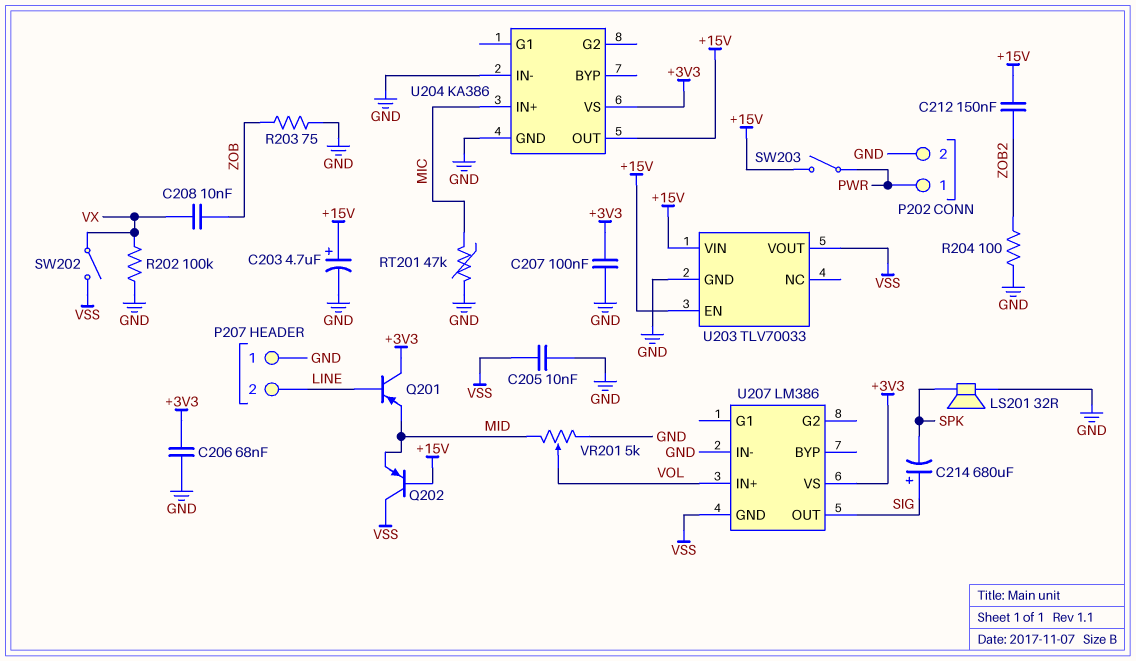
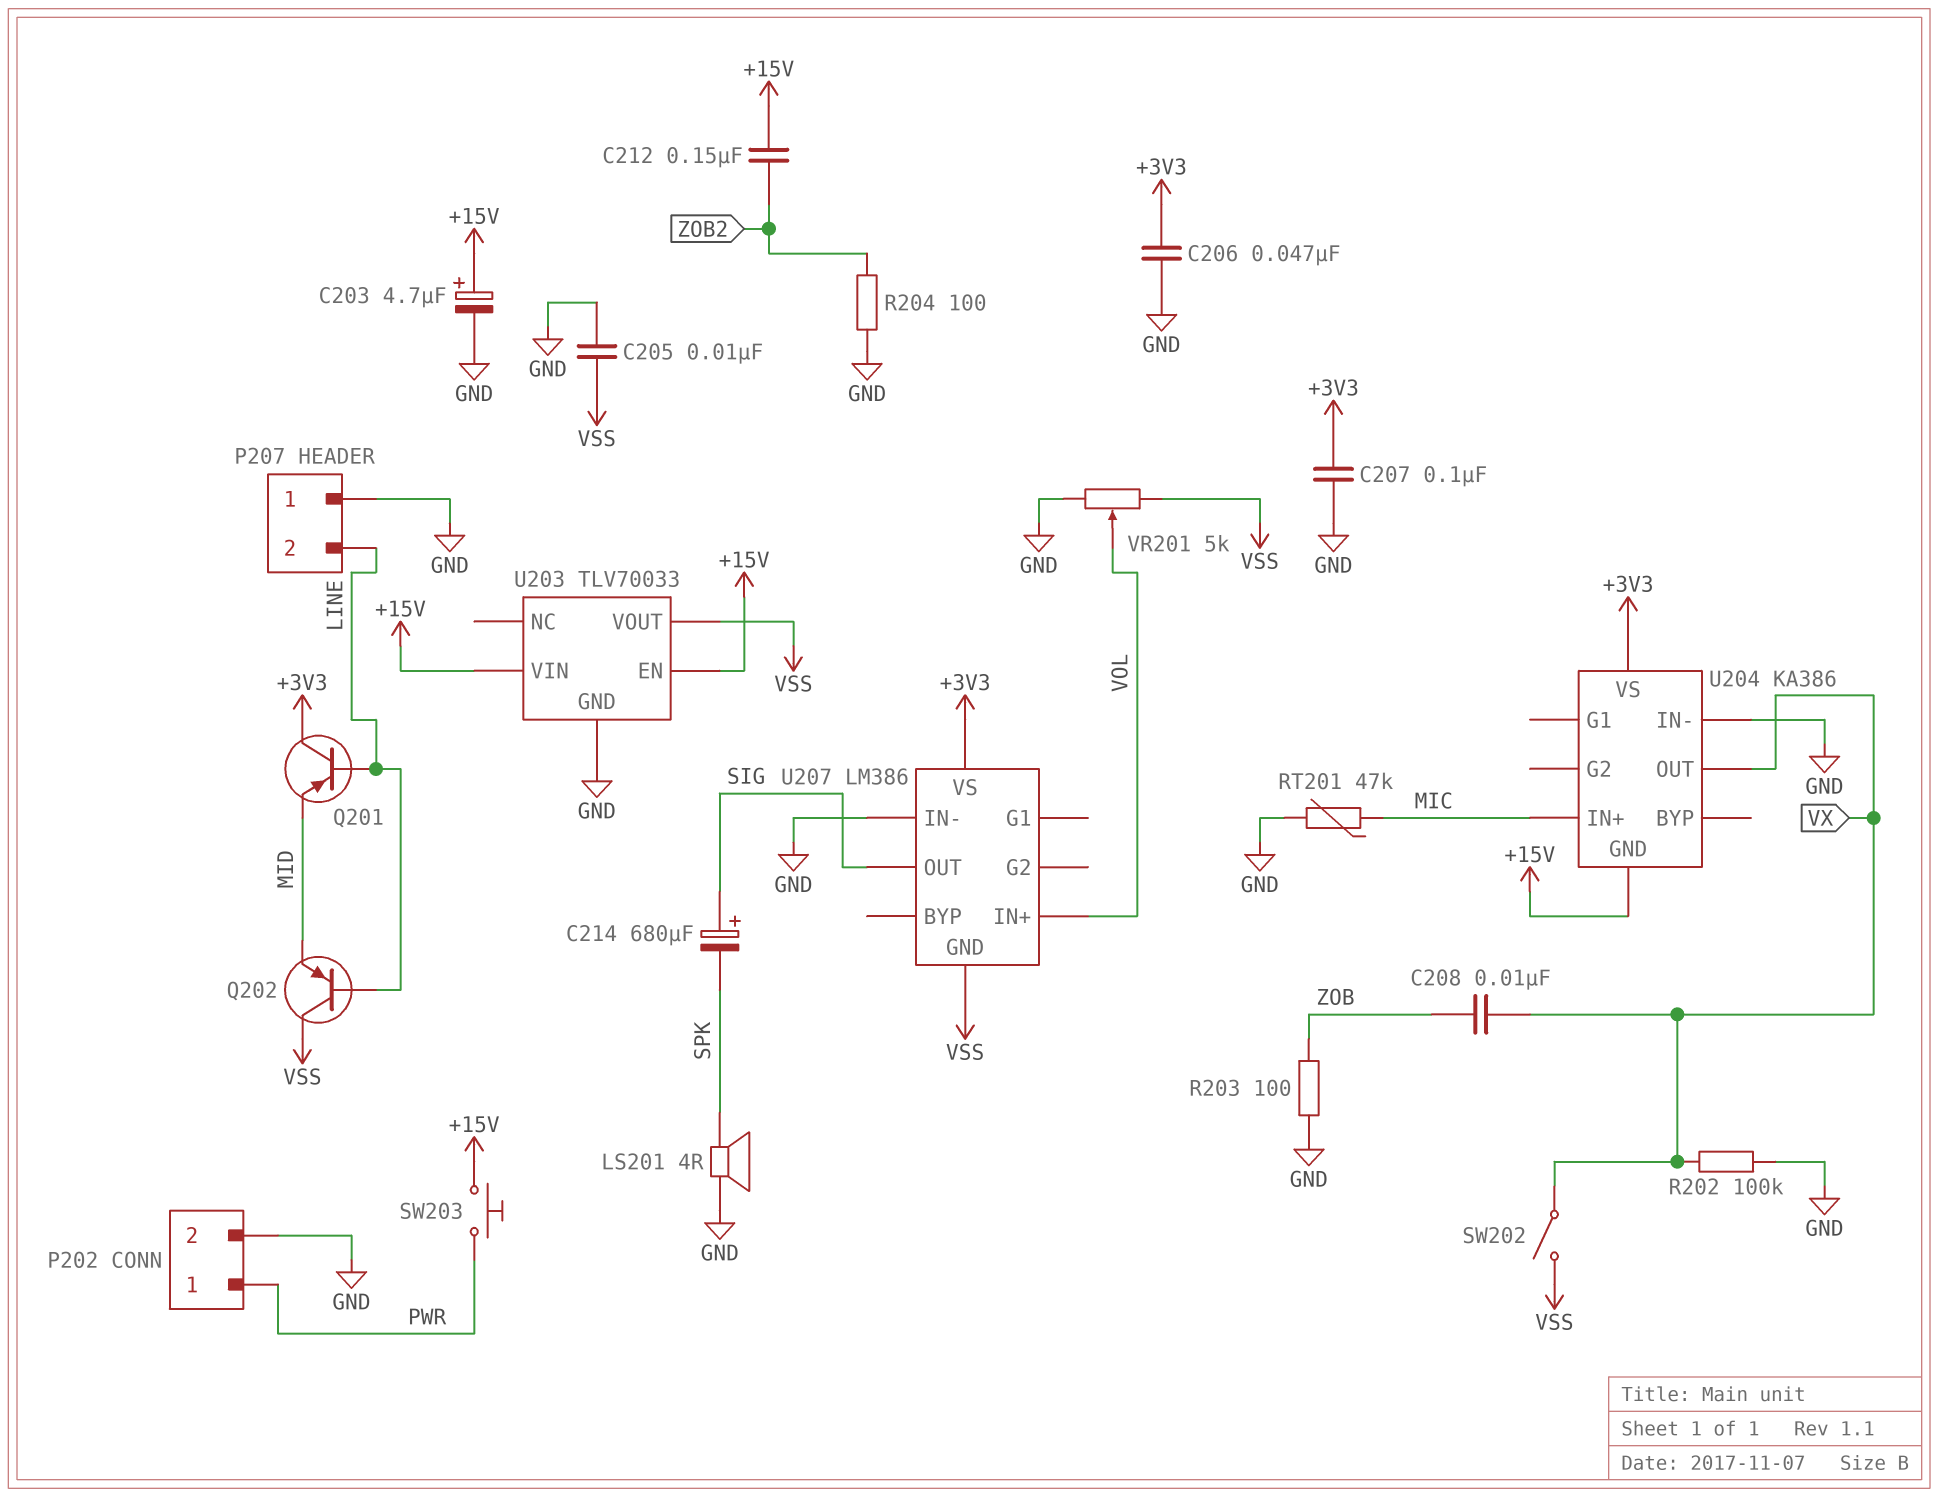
C206: 68nF (+3V3, GND) -> 47nF (+3V3, GND)
LS201: speaker 32R (GND, SPK) -> speaker 4R (GND, SPK)
Q202: PNP (B +15V, C VSS, E MID) -> PNP (B LINE, C VSS, E MID)
R203: 75 (GND, ZOB) -> 100 (GND, ZOB)
SW203: switch (+15V, PWR) -> button (+15V, PWR)
U204 pin GND: GND -> +15V
U204 pin OUT: +15V -> VX
VR201: 5k (GND, MID, wiper VOL) -> 5k (GND, VSS, wiper VOL)

